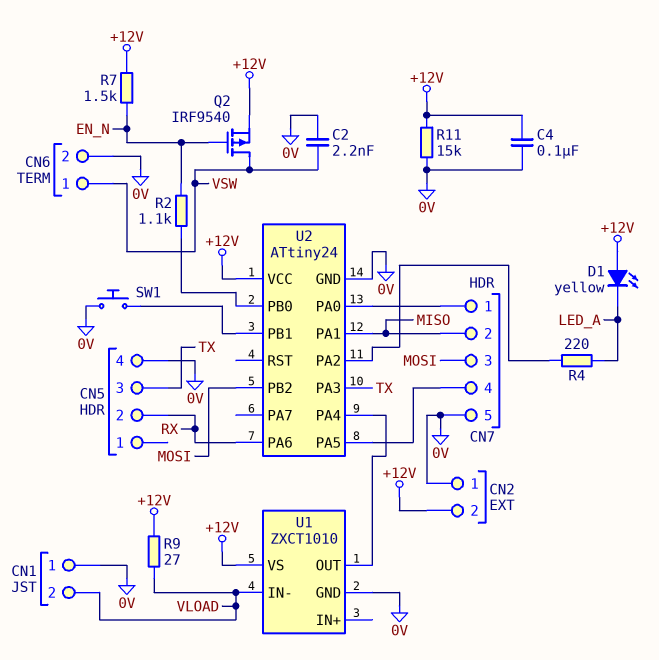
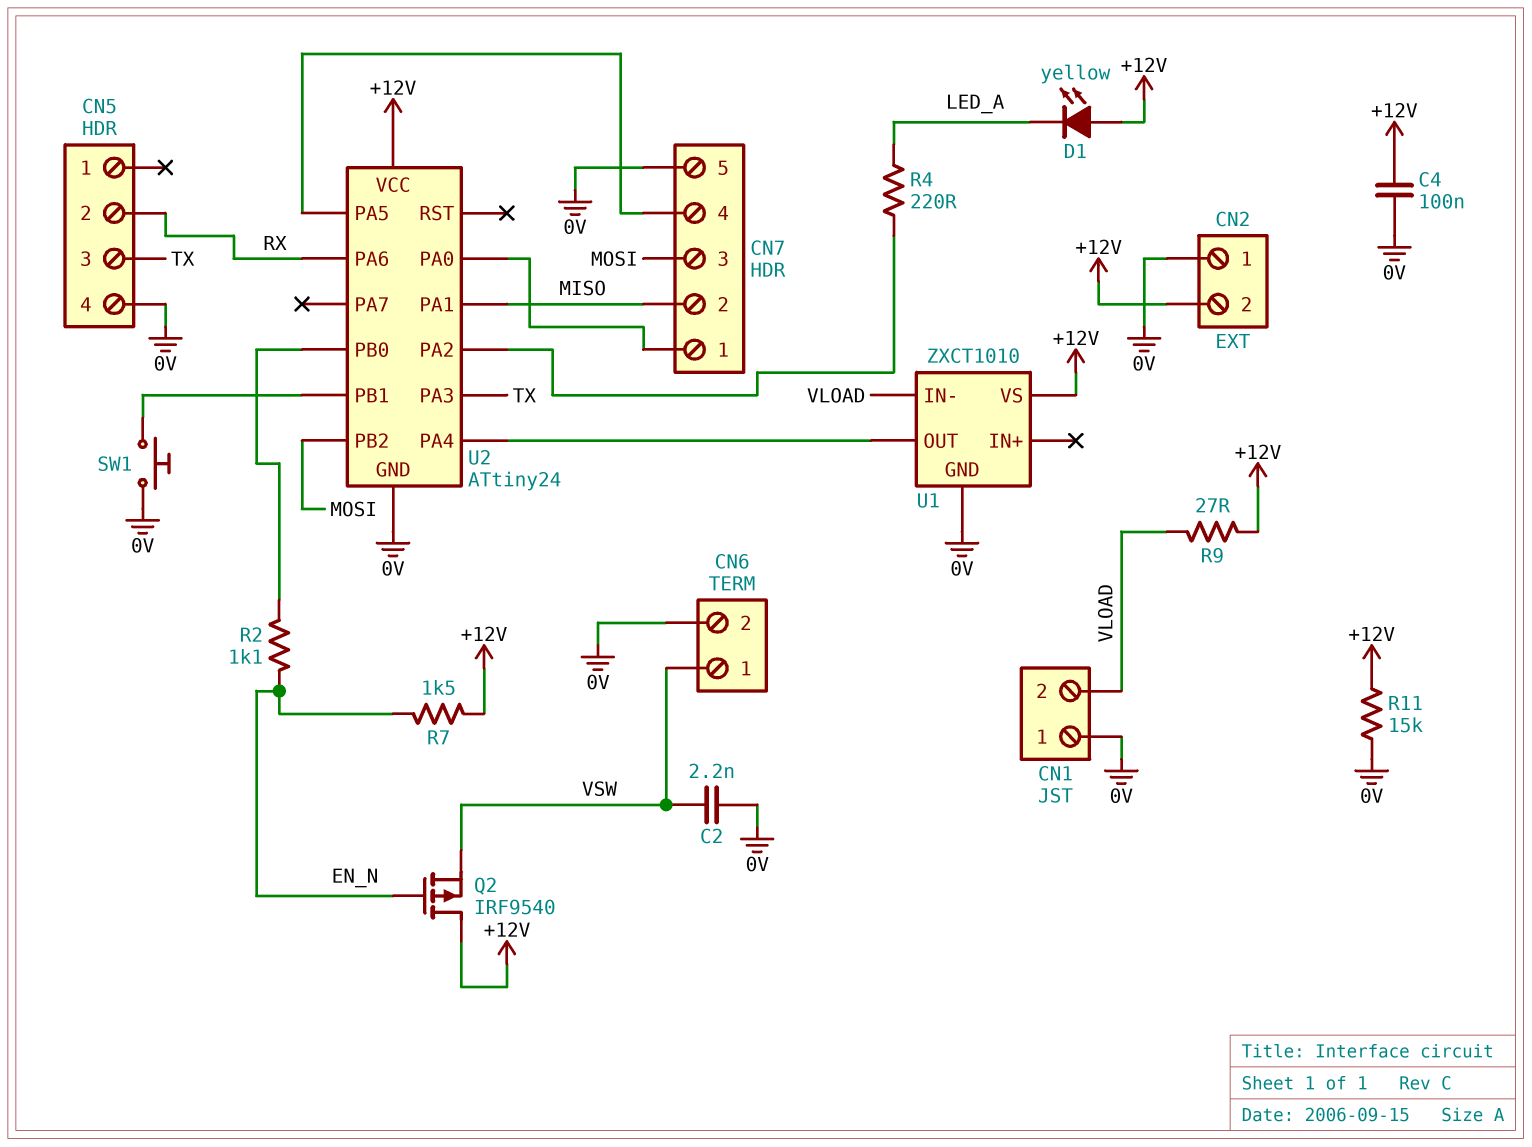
Q2: PMOS IRF9540 (G EN_N, D VSW, S +12V) -> PMOS IRF9540 (G EN_N, D +12V, S VSW)

